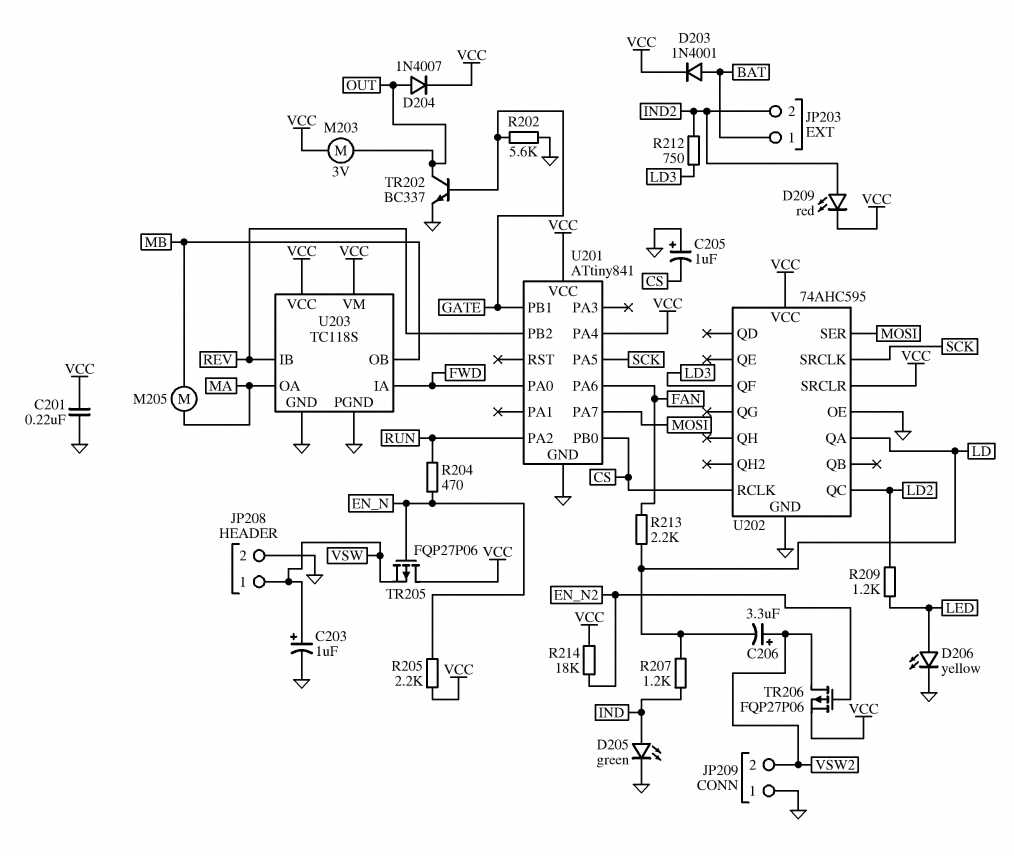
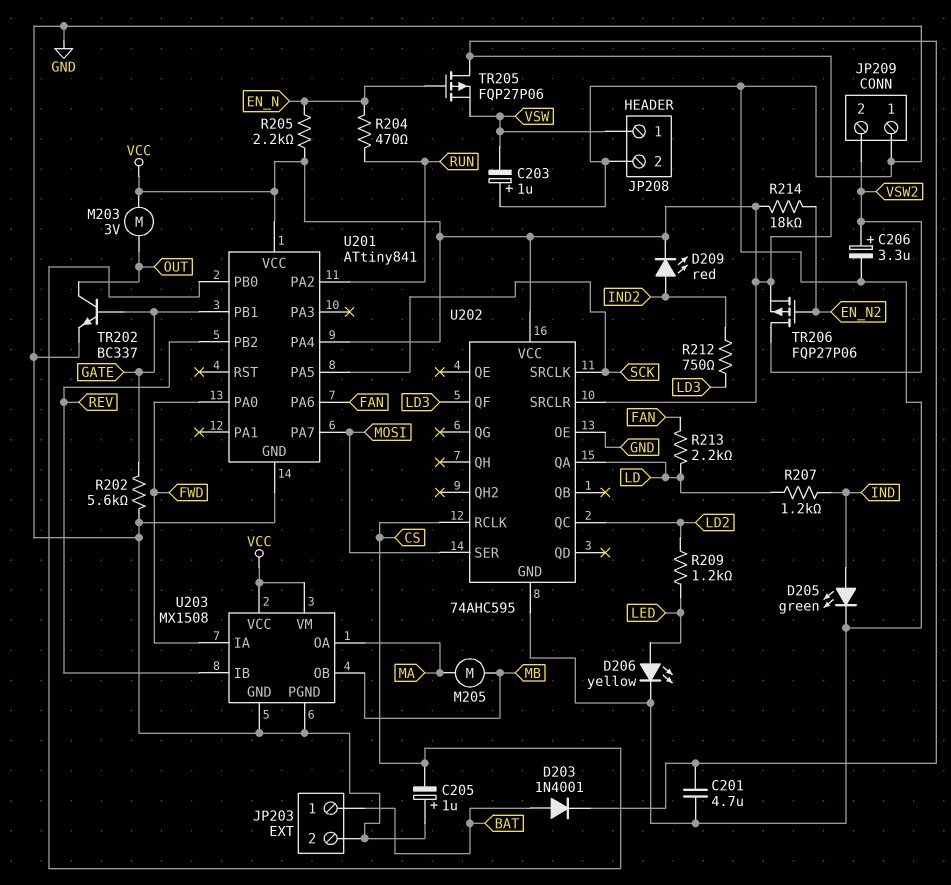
C201: 220nF (GND, VCC) -> 4.7uF (GND, VCC)
C203: 1uF (plus VSW, minus GND) -> 1uF (plus GND, minus VSW)
C206: 3.3uF (plus VSW2, minus LD) -> 3.3uF (plus VSW2, minus GND)
D204: diode 1N4007 (A OUT, K VCC) -> none
JP203 pin 2: IND2 -> GND
U203: TC118S -> MX1508

